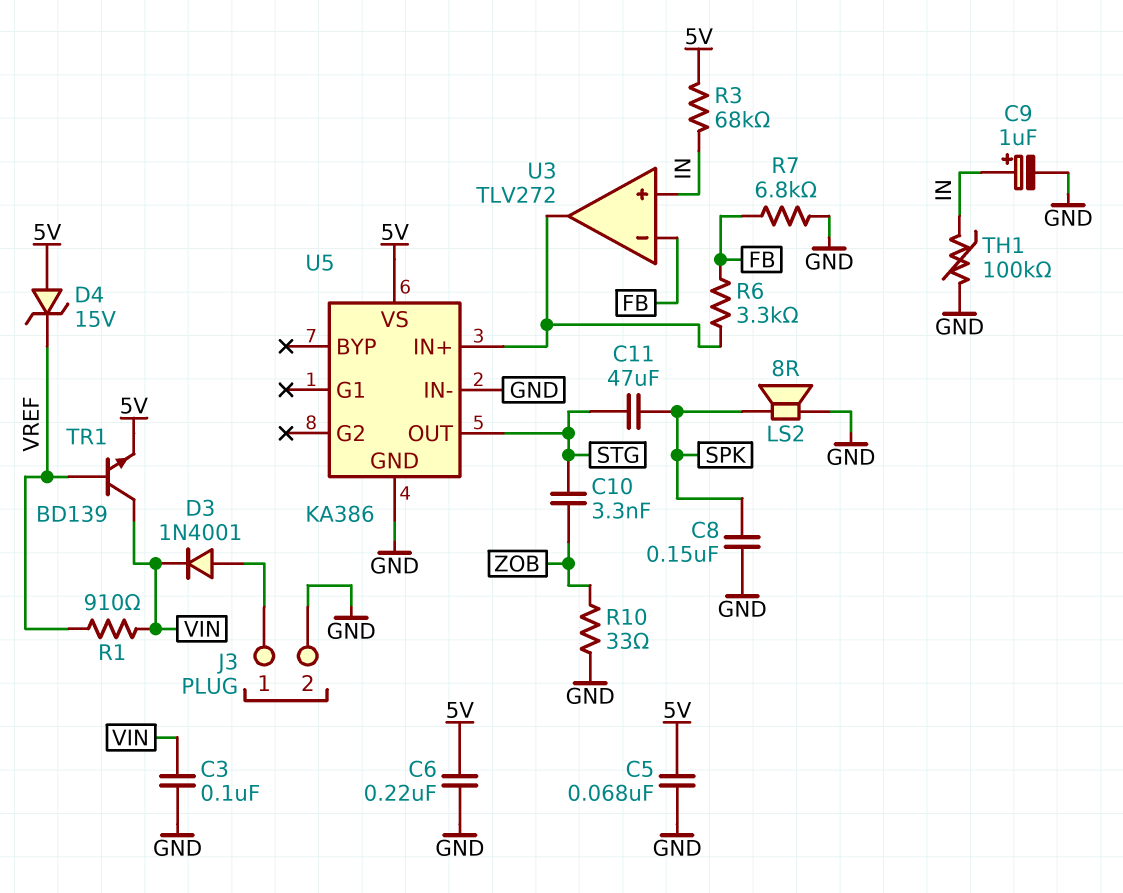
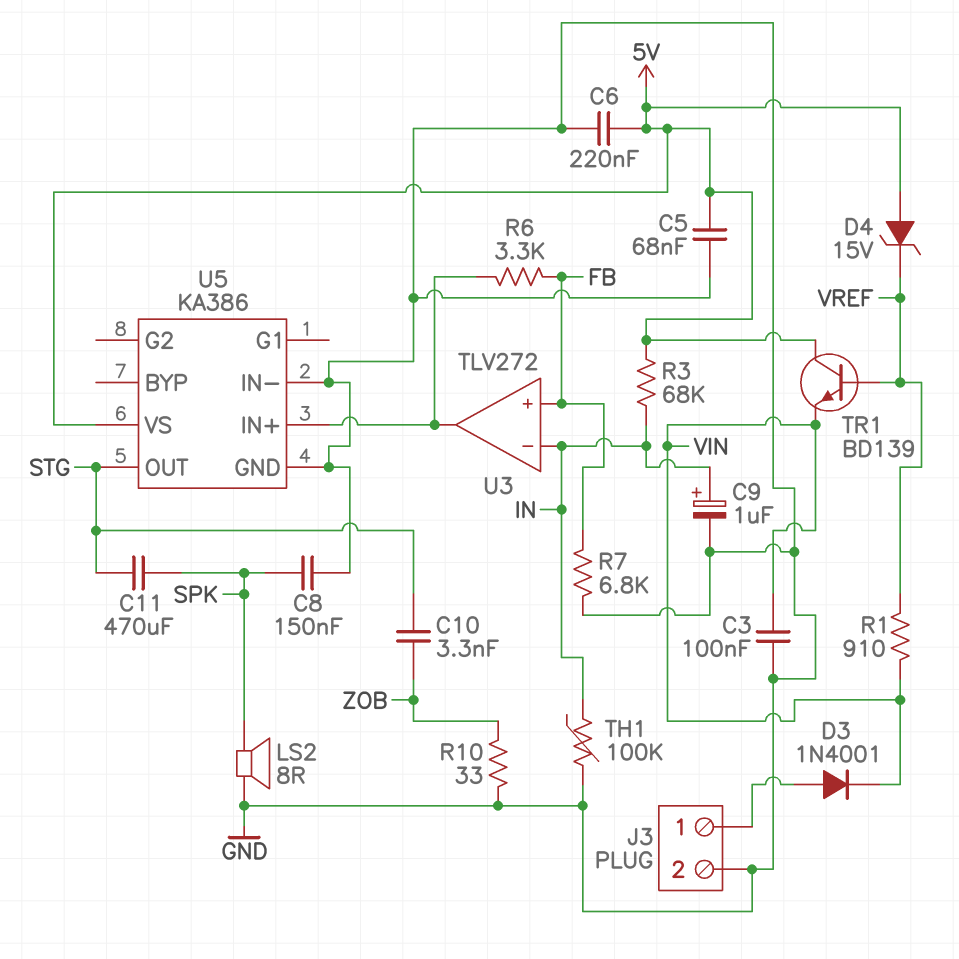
C11: 47uF (SPK, STG) -> 470uF (SPK, STG)
TR1: NPN BD139 (B VREF, C VIN, E 5V) -> NPN BD139 (B VREF, C 5V, E VIN)
U3 pin in+: IN -> FB
U3 pin in-: FB -> IN

